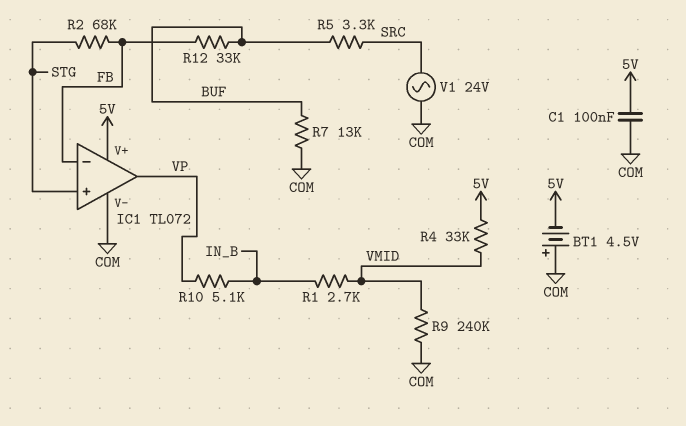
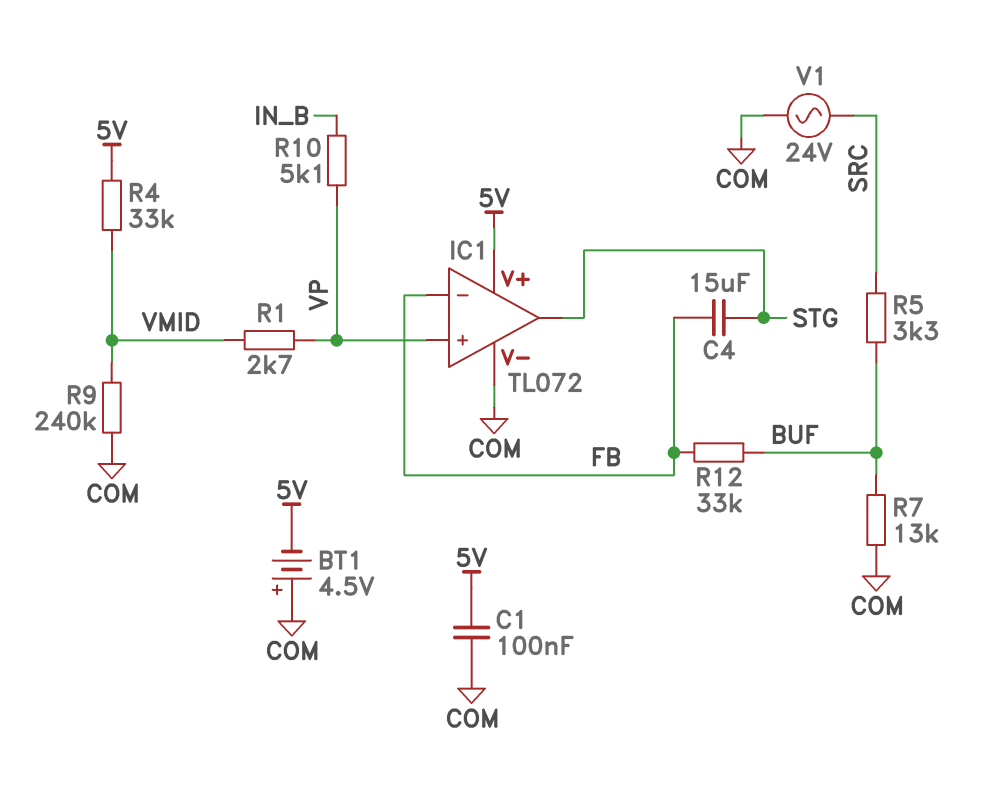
C4: none -> 15uF (FB, STG)
IC1 pin in+: STG -> VP
IC1 pin out: VP -> STG
R1: 2.7k (IN_B, VMID) -> 2.7k (VMID, VP)
R2: 68k (FB, STG) -> none

